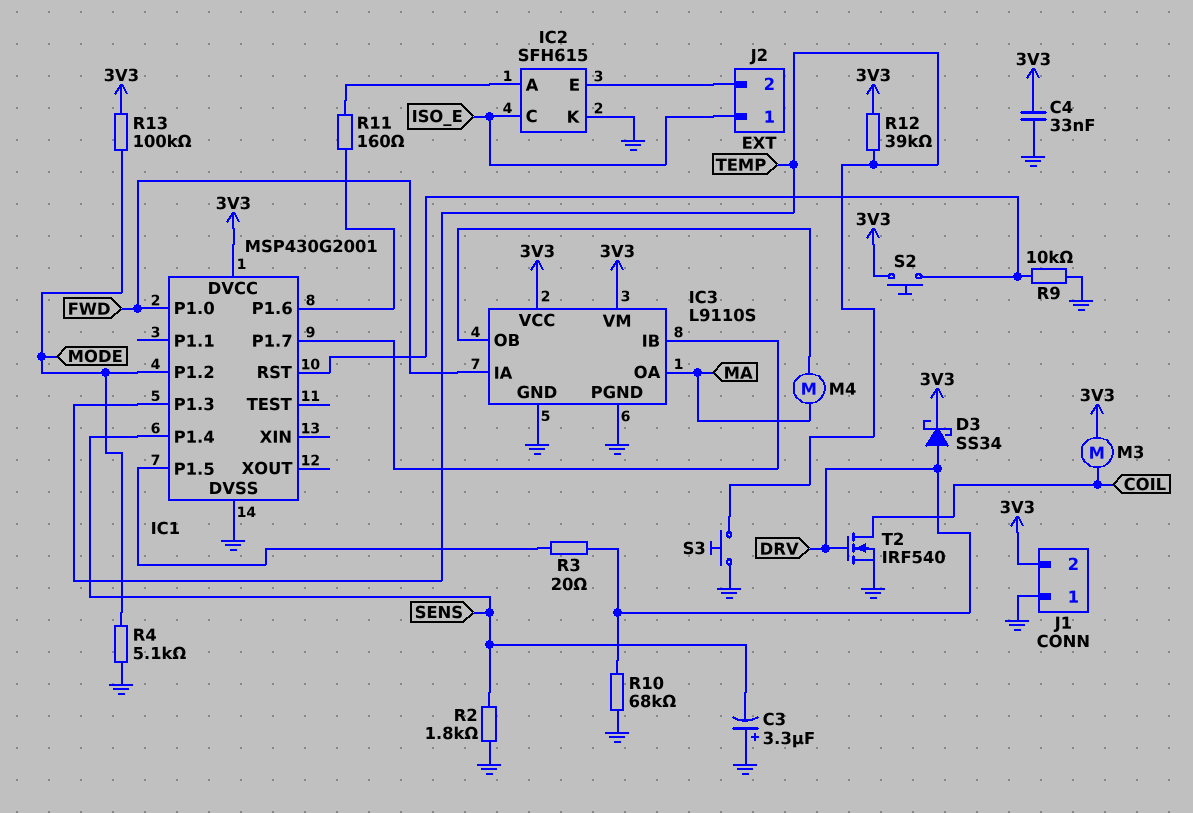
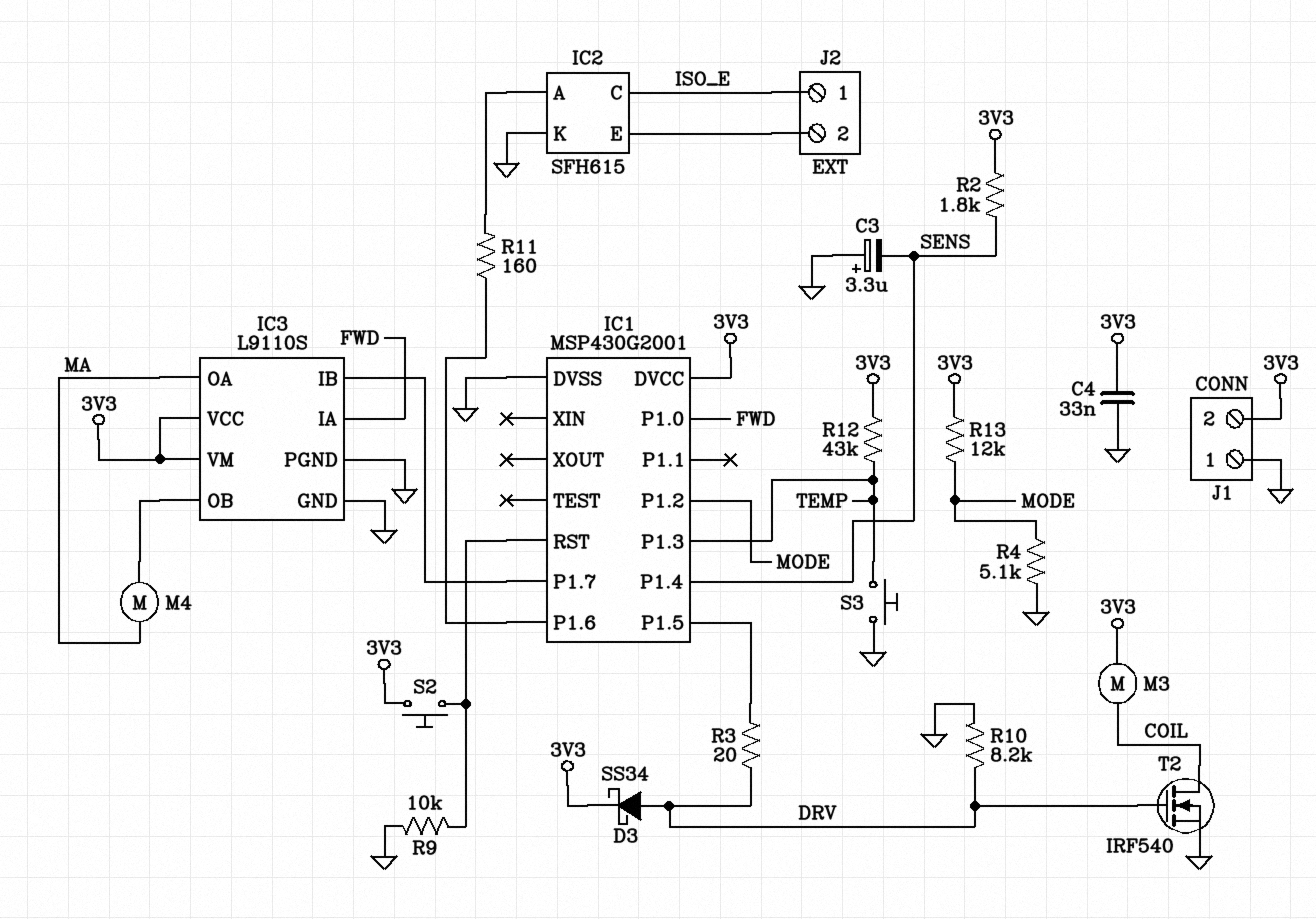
R2: 1.8k (GND, SENS) -> 1.8k (3V3, SENS)
R10: 68k (DRV, GND) -> 8.2k (DRV, GND)
R12: 39k (3V3, TEMP) -> 43k (3V3, TEMP)
R13: 100k (3V3, MODE) -> 12k (3V3, MODE)

